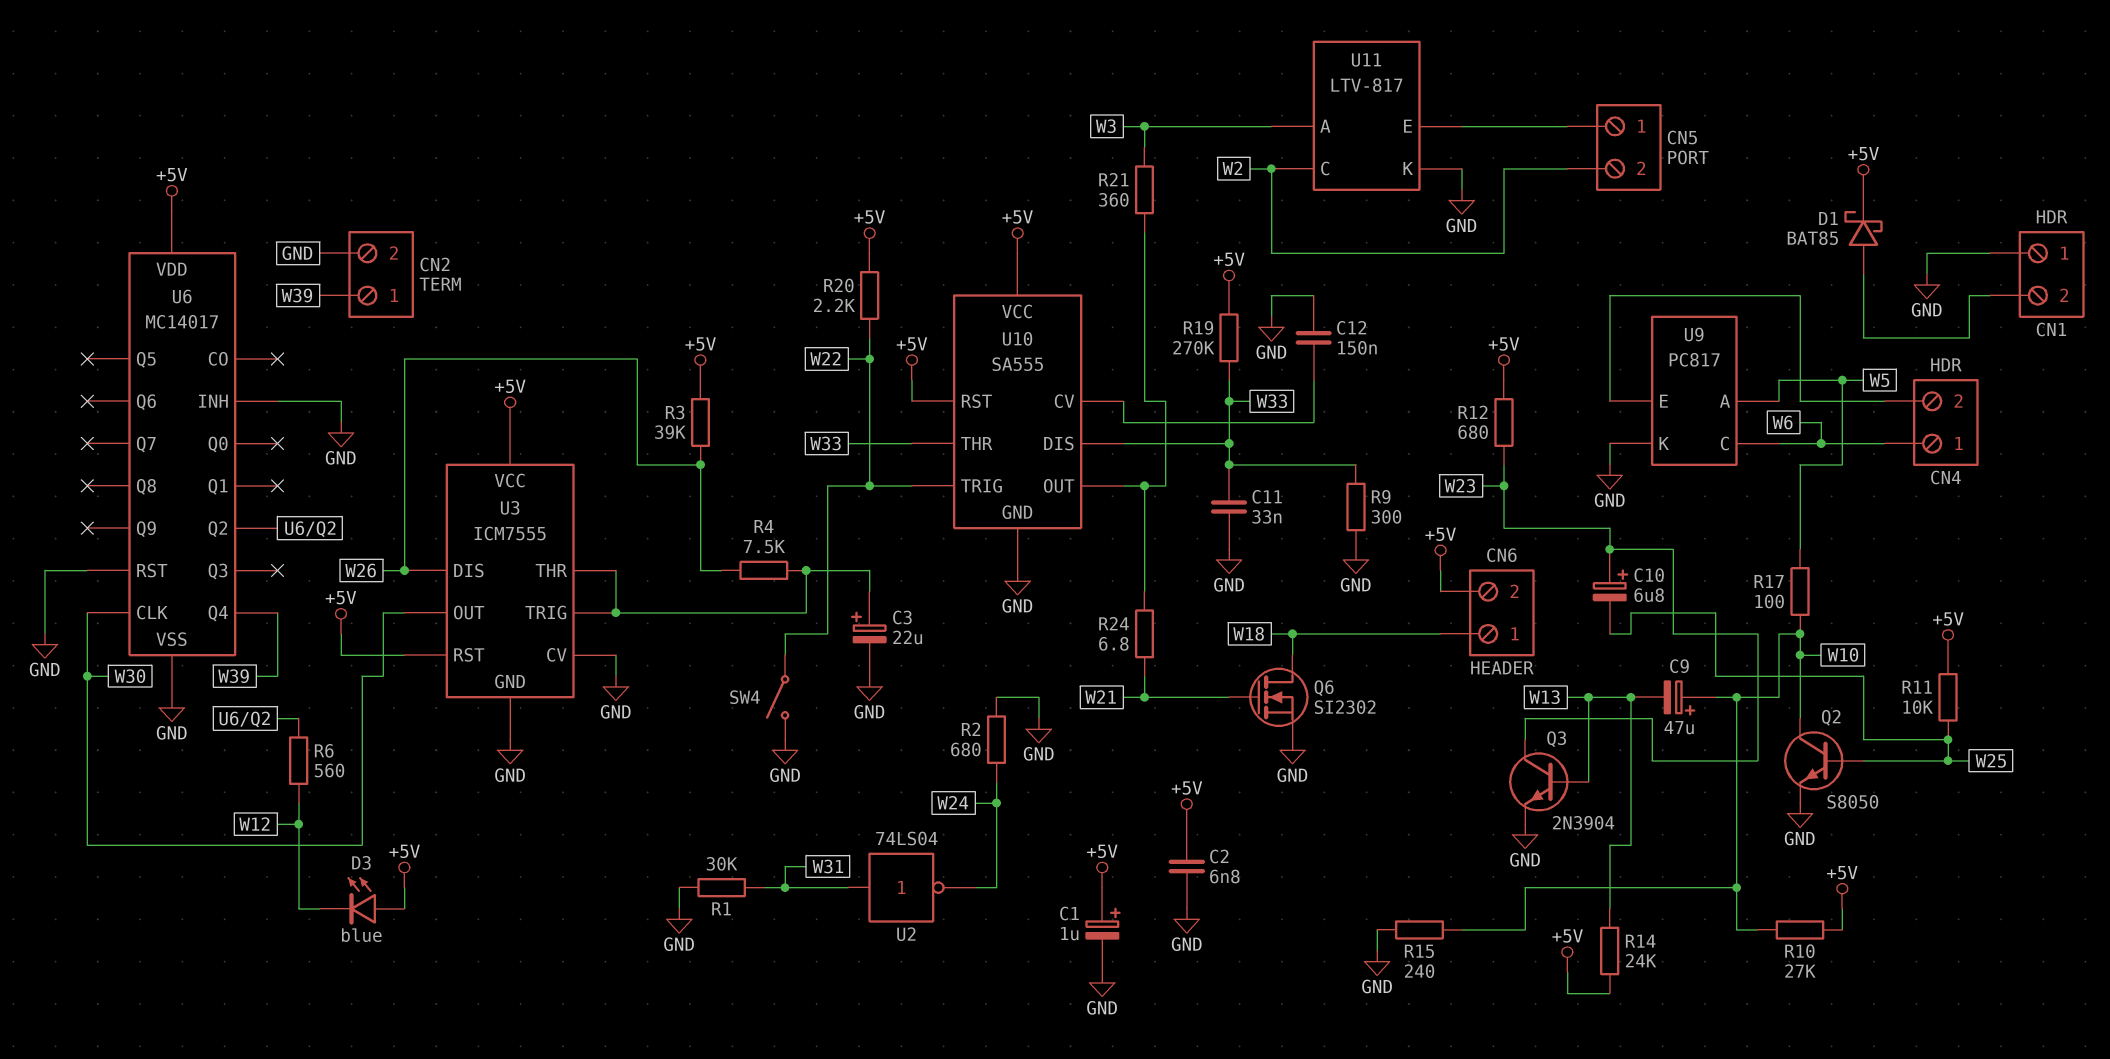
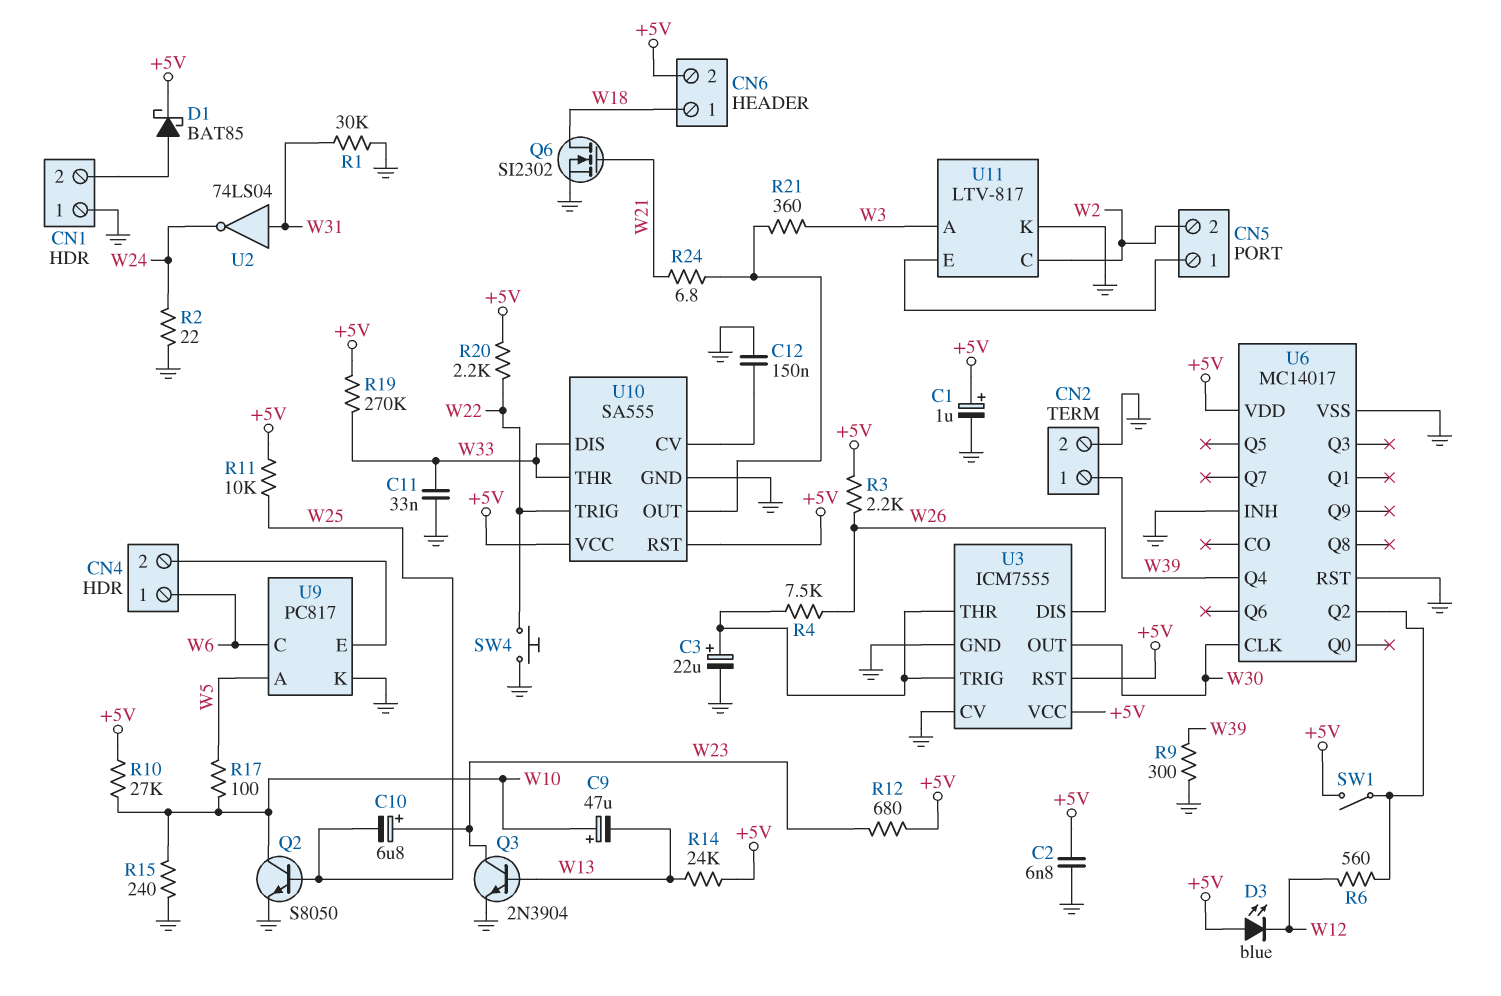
R2: 680 (GND, W24) -> 22 (GND, W24)
R3: 39k (+5V, W26) -> 2.2k (+5V, W26)
R9: 300 (GND, W33) -> 300 (GND, W39)
SW1: none -> switch (+5V, U6/Q2)
SW4: switch (GND, W22) -> button (GND, W22)

